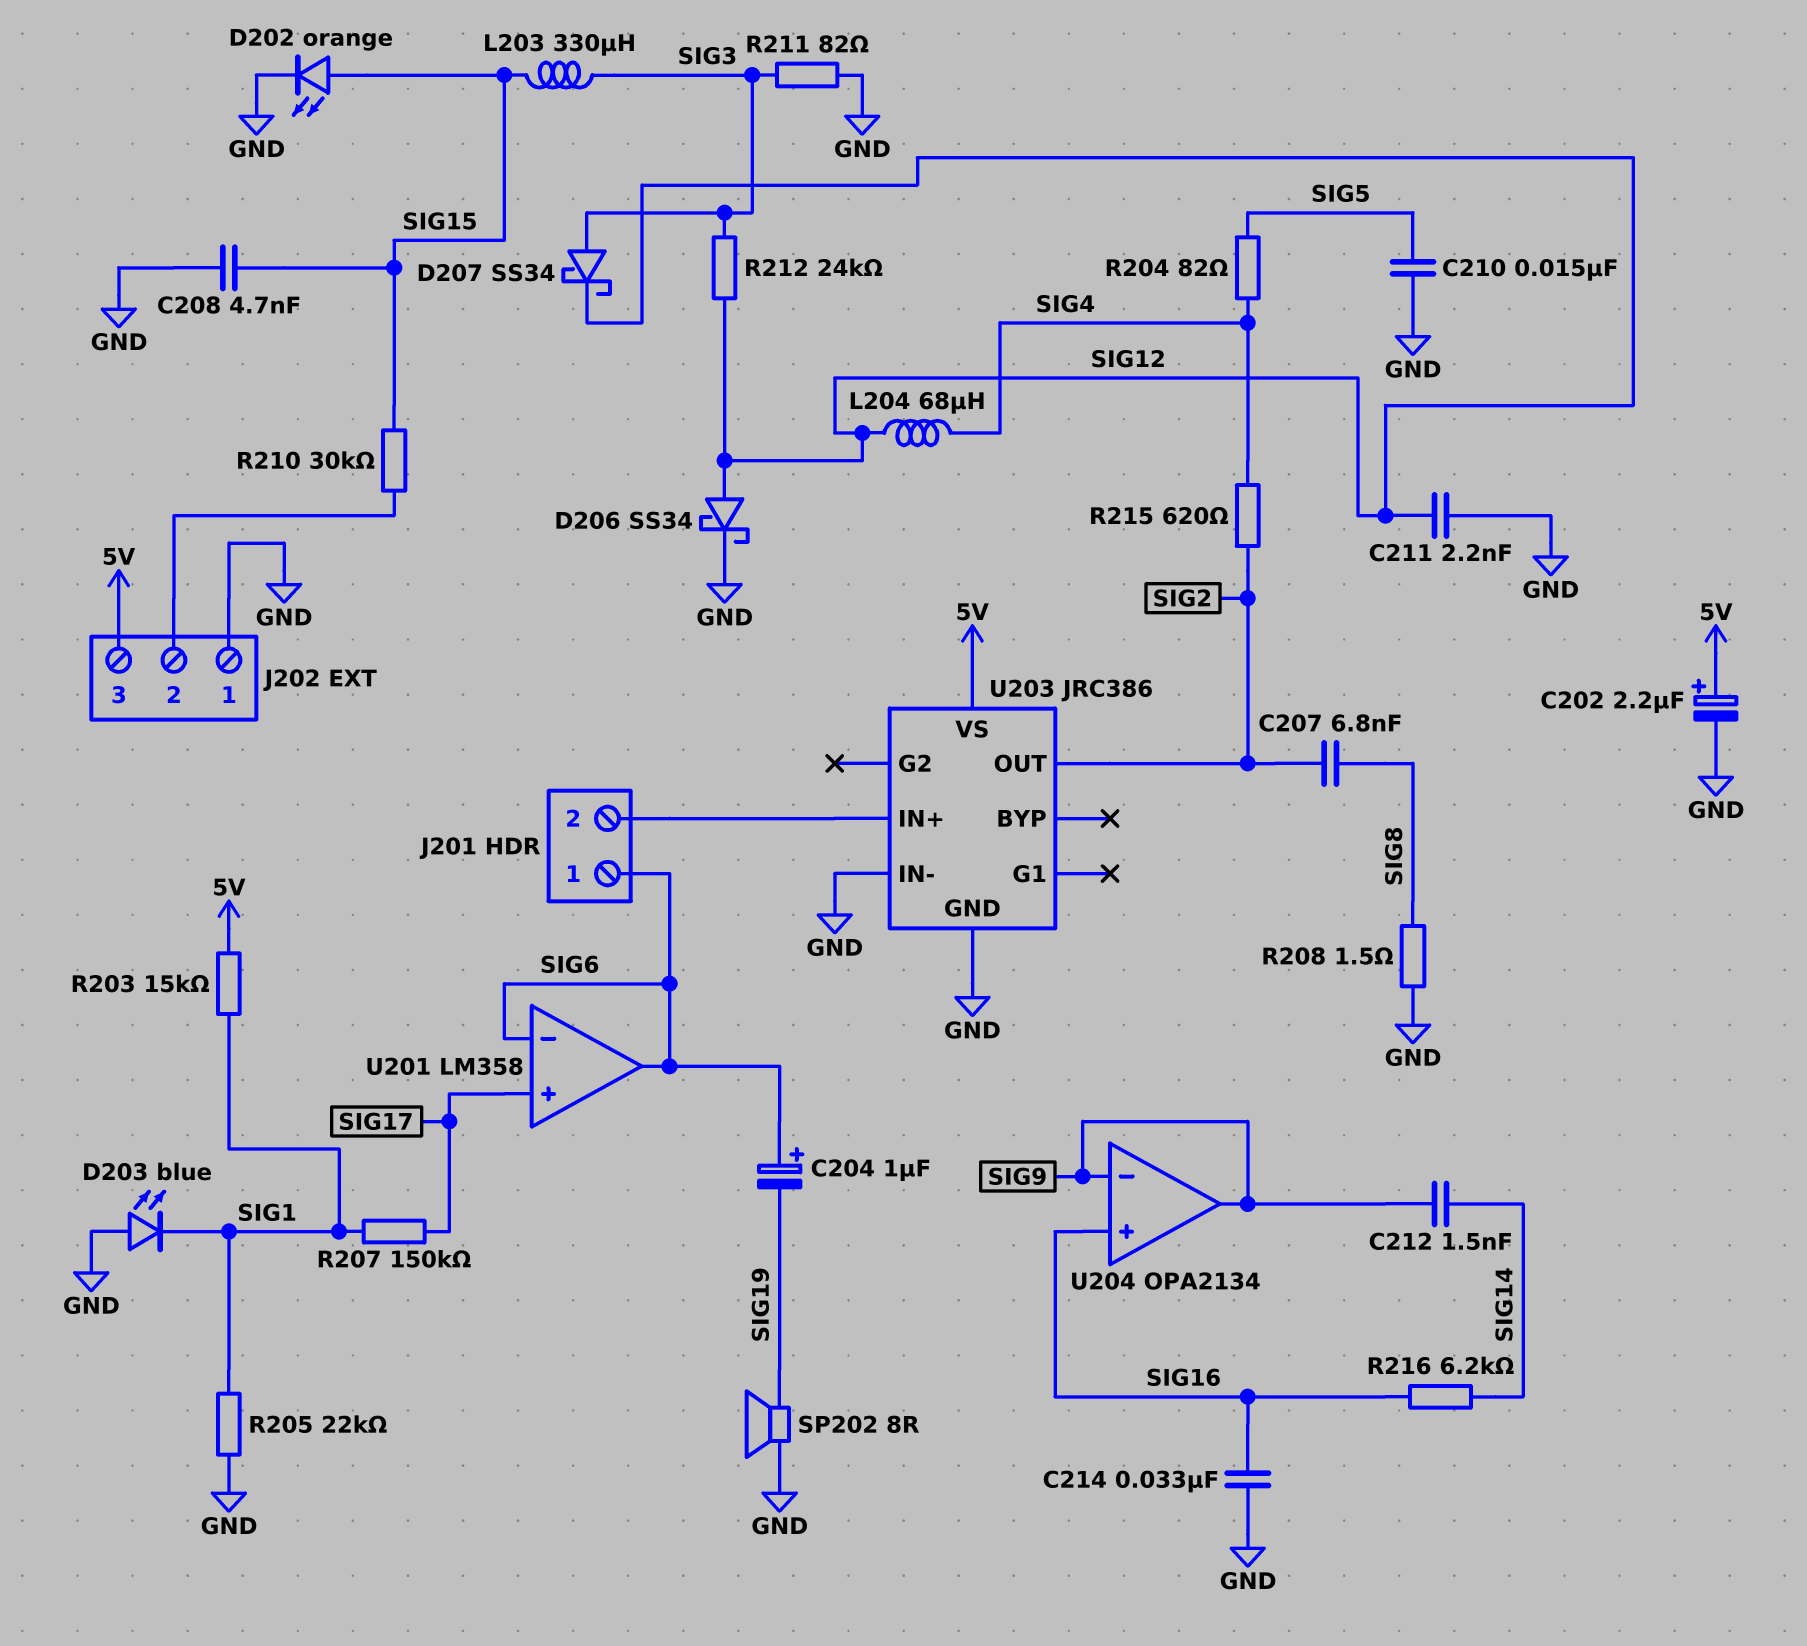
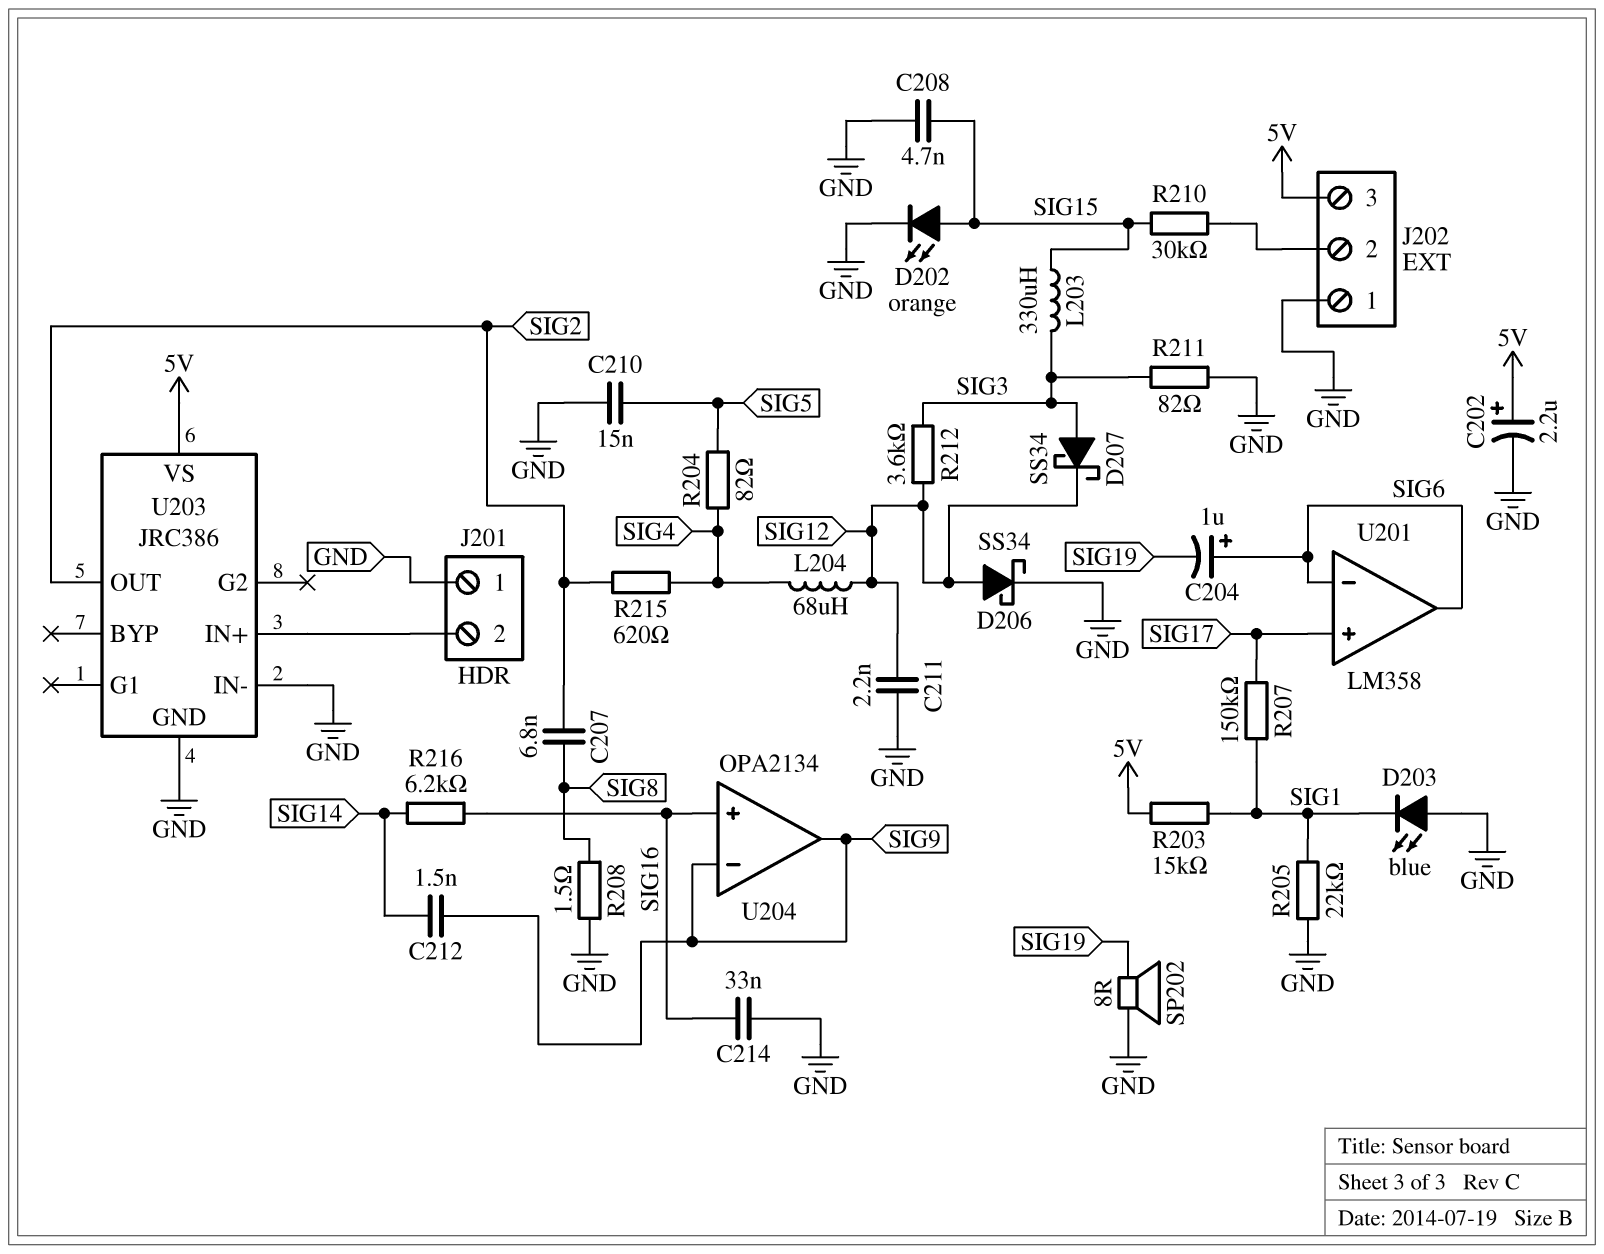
J201 pin 1: SIG6 -> GND
R212: 24k (SIG3, SIG12) -> 3.6k (SIG3, SIG12)

